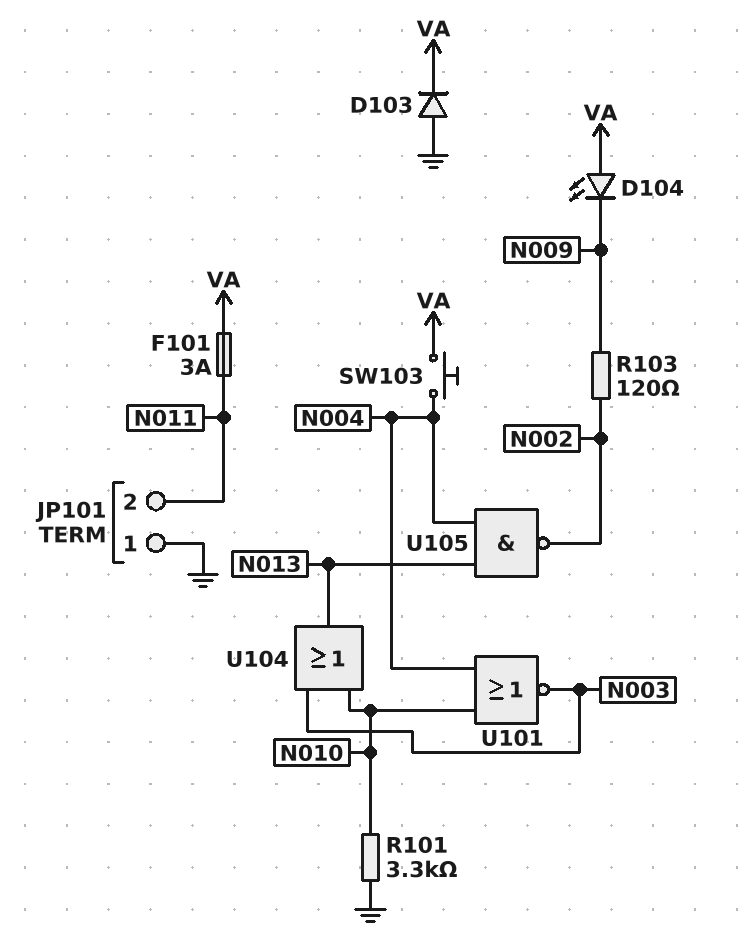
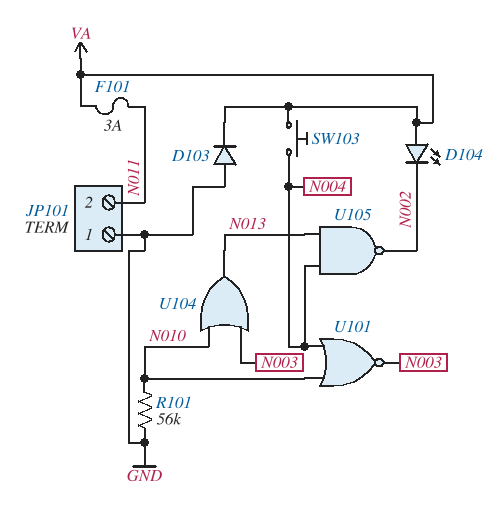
D104: LED (A VA, K N009) -> LED (A VA, K N002)
R101: 3.3k (GND, N010) -> 56k (GND, N010)
R103: 120 (N002, N009) -> none

